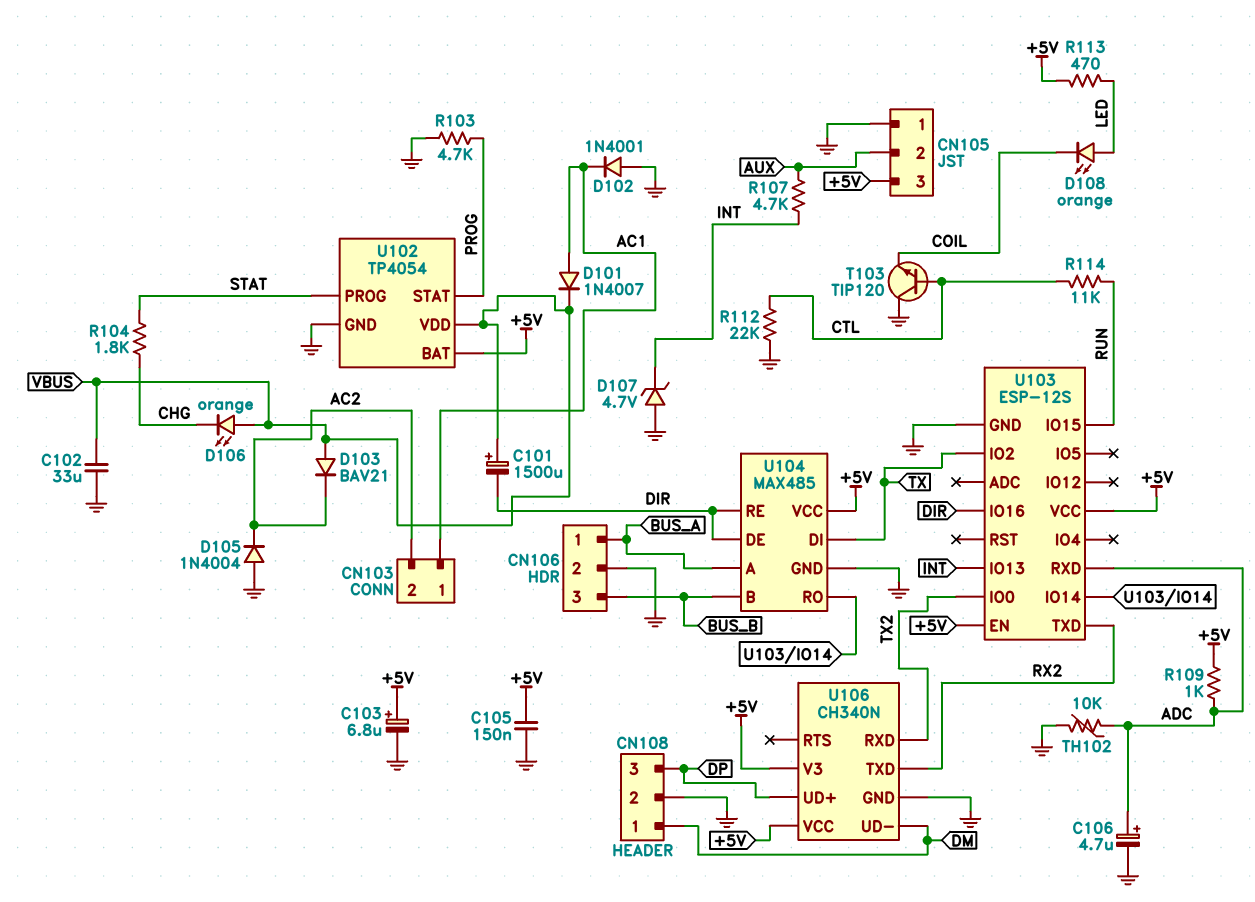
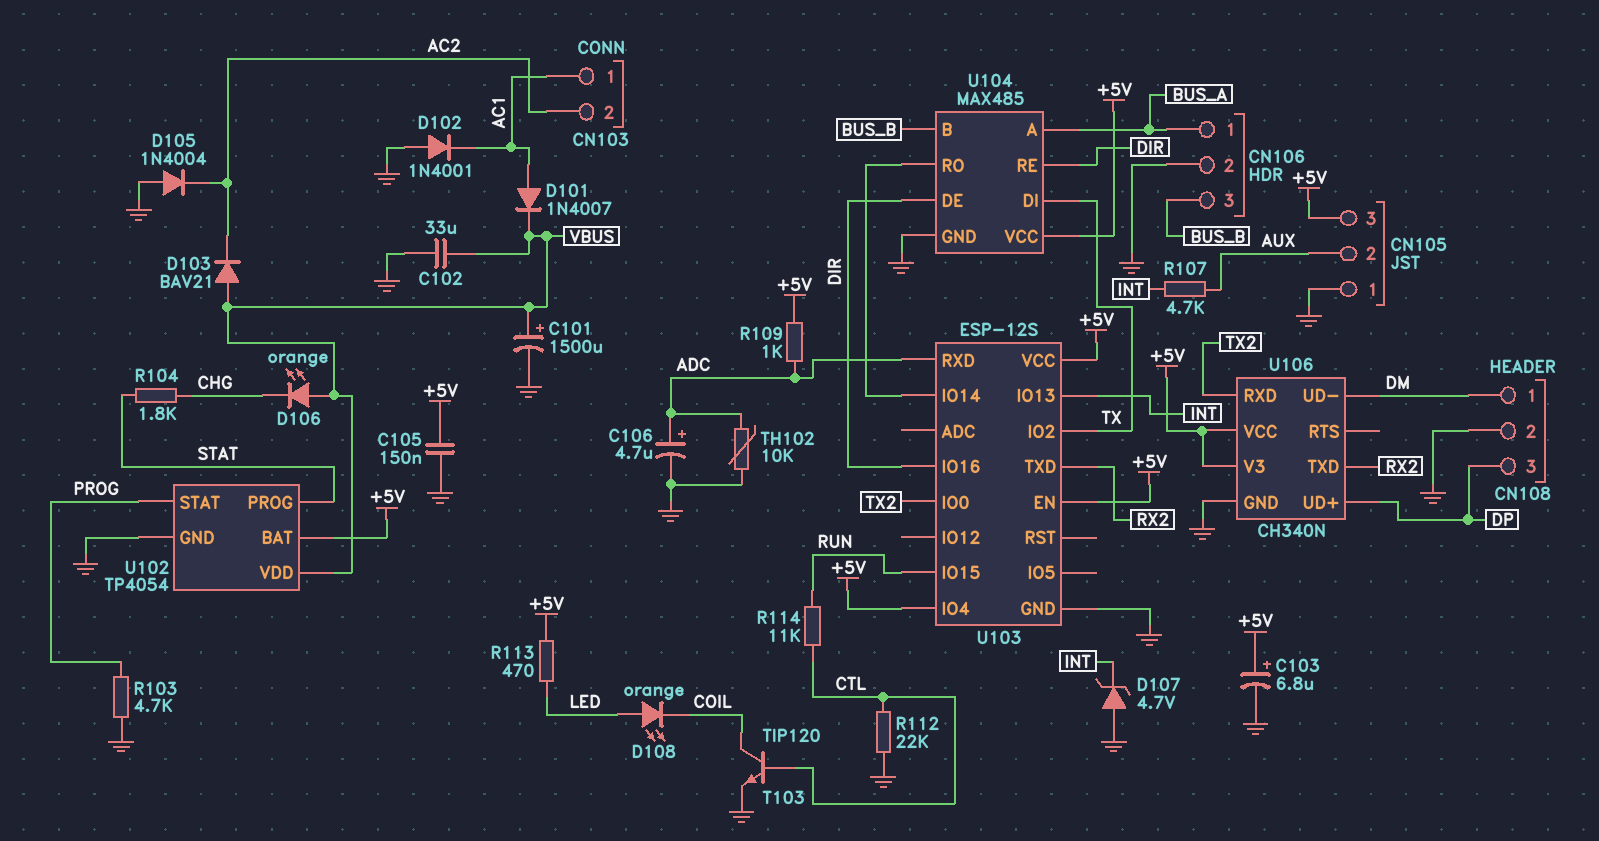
C101: 1500uF (plus VBUS, minus DIR) -> 1500uF (plus VBUS, minus GND)
T103: NPN TIP120 (B CTL, C GND, E COIL) -> NPN TIP120 (B CTL, C COIL, E GND)
U103 pin IO4: none -> +5V

